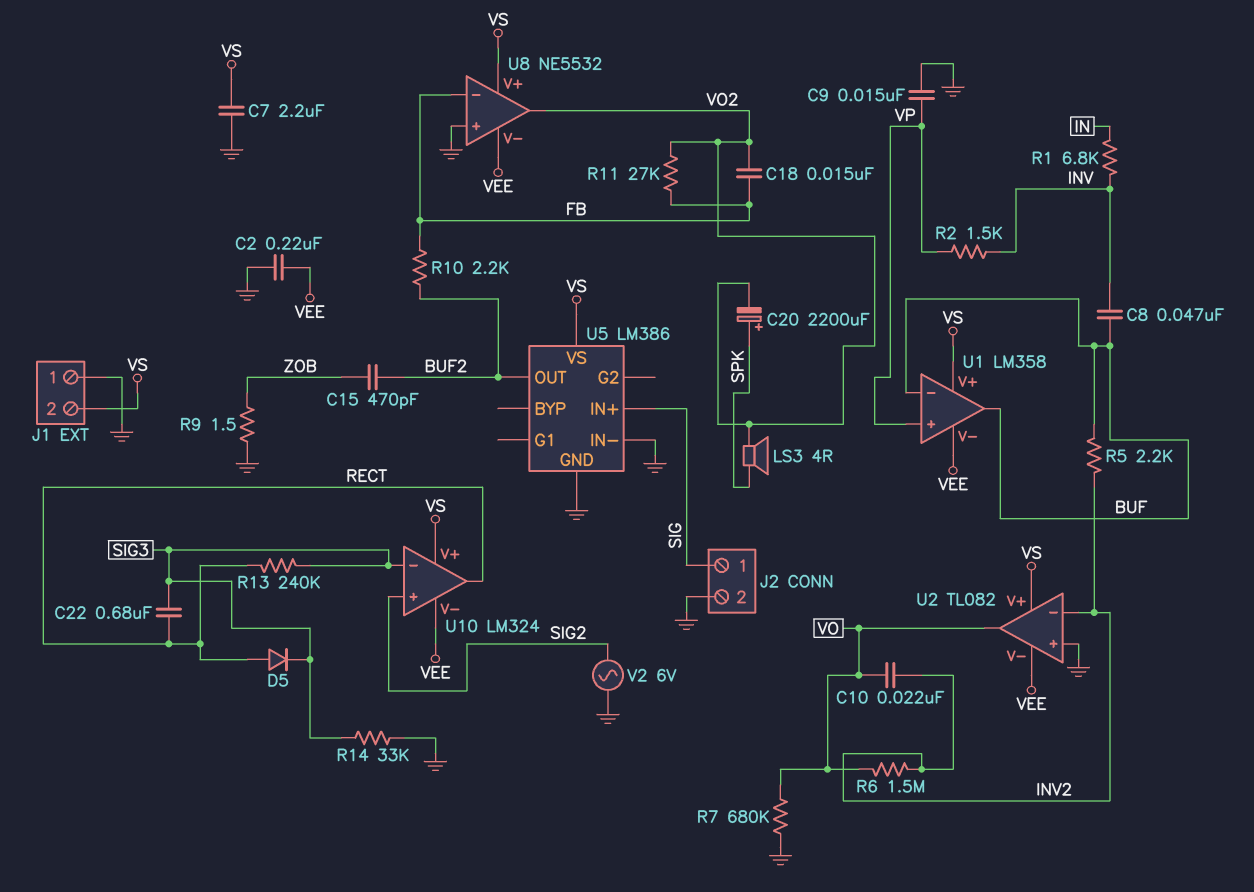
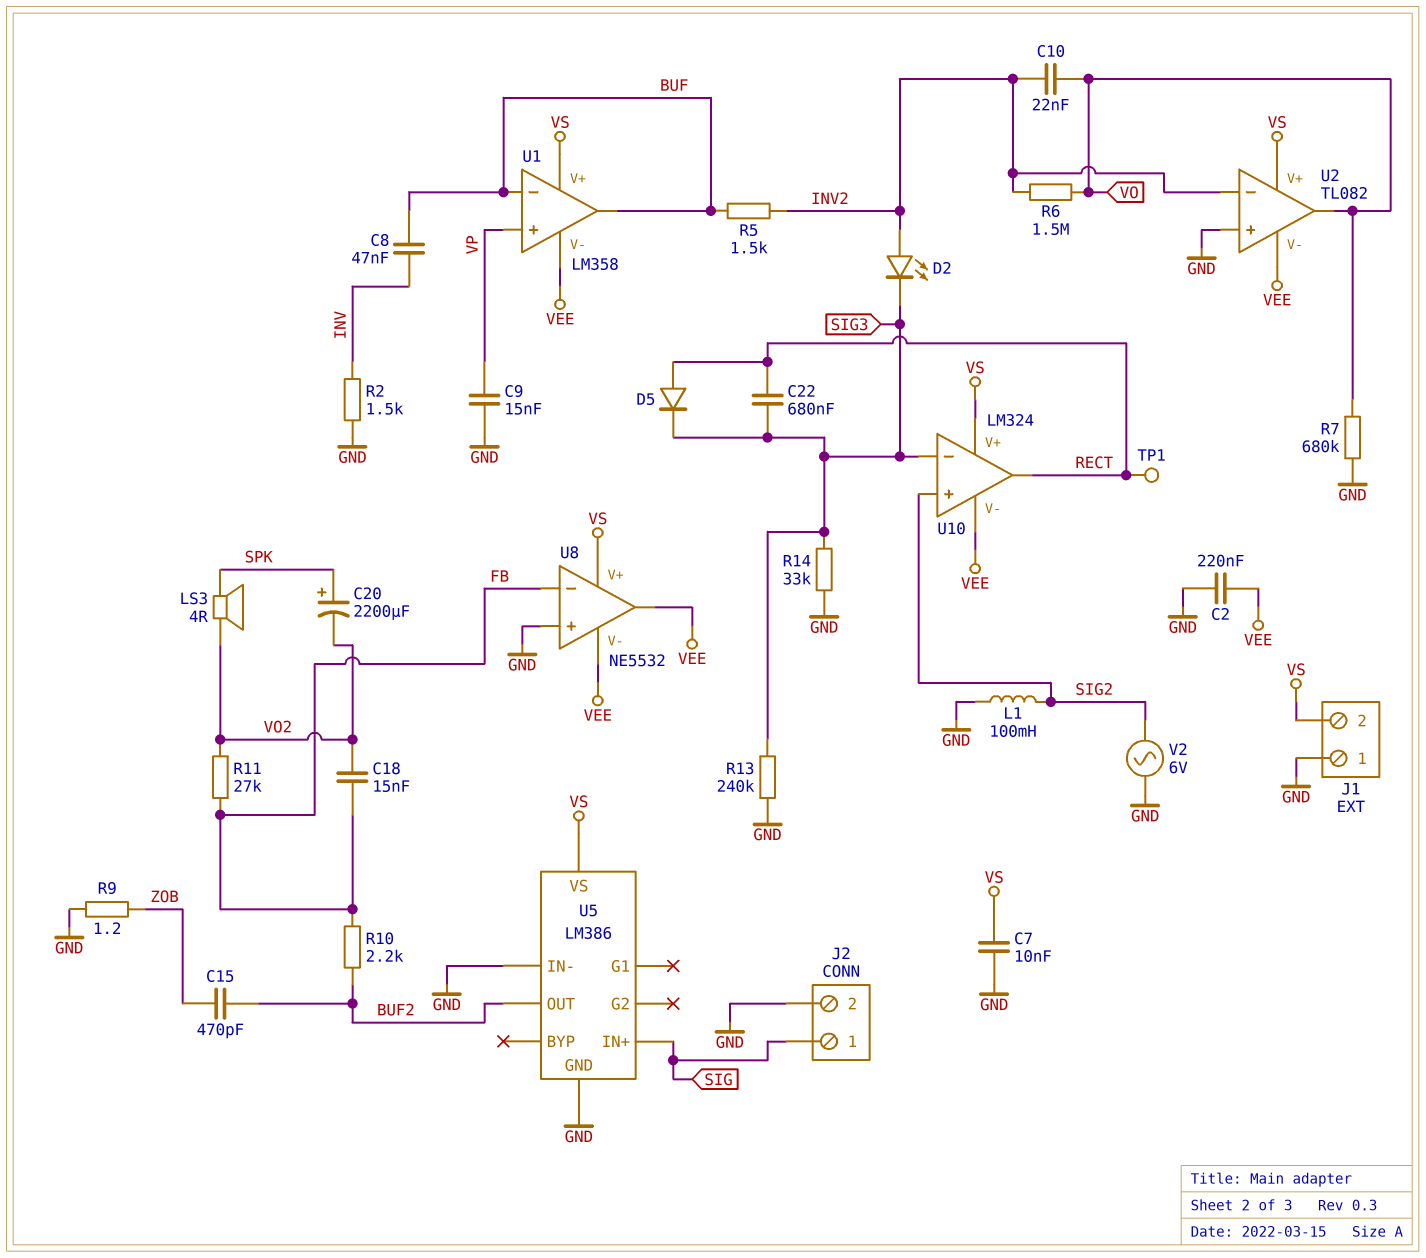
C7: 2.2uF (GND, VS) -> 10nF (GND, VS)
D2: none -> LED (A INV2, K SIG3)
L1: none -> 100mH (GND, SIG2)
R1: 6.8k (IN, INV) -> none
R2: 1.5k (INV, VP) -> 1.5k (GND, INV)
R5: 2.2k (BUF, INV2) -> 1.5k (BUF, INV2)
R9: 1.5 (GND, ZOB) -> 1.2 (GND, ZOB)
R13: 240k (RECT, SIG3) -> 240k (GND, SIG3)
TP1: none -> test point (RECT)
U8 pin out: VO2 -> VEE

